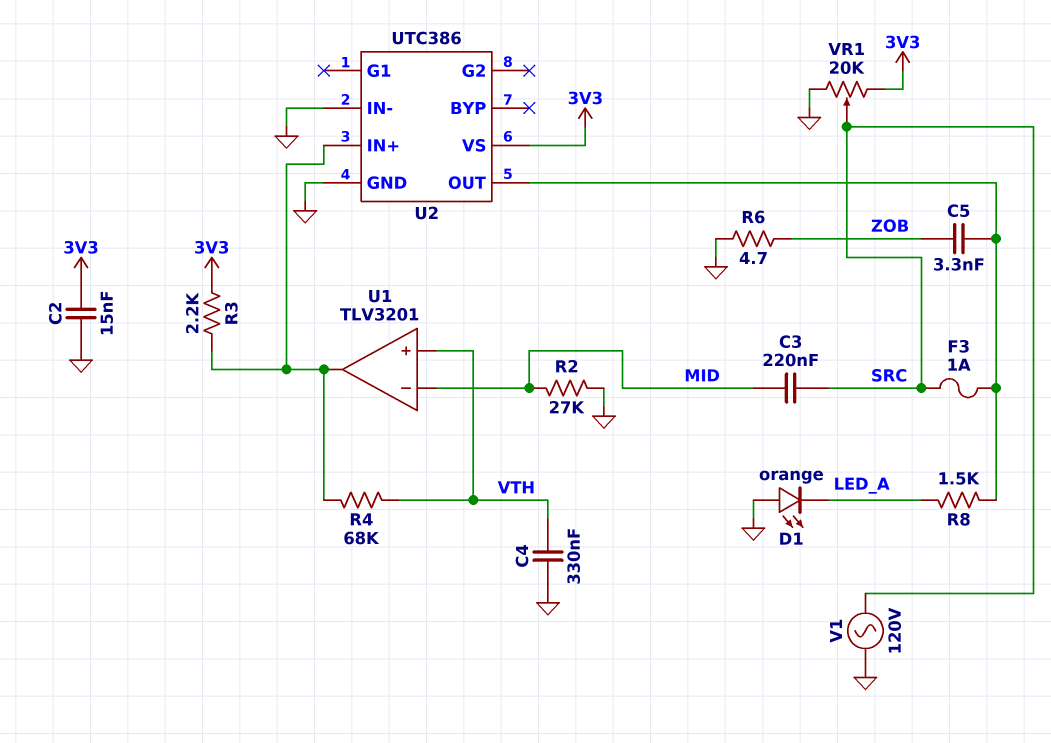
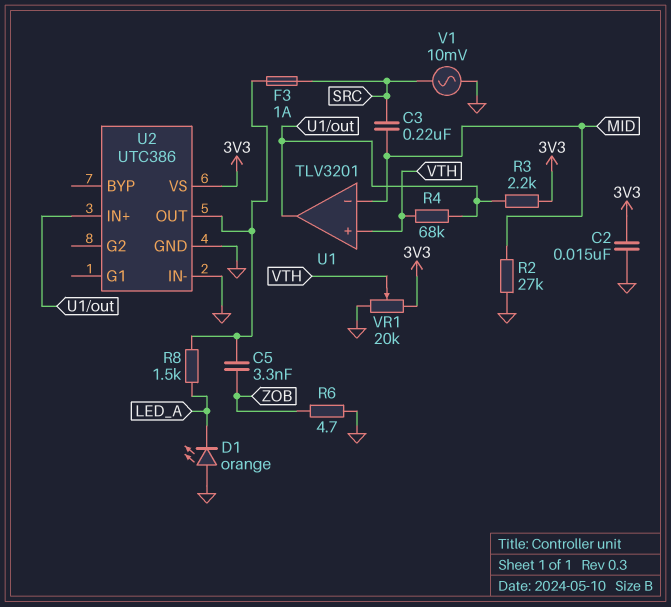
C4: 330nF (GND, VTH) -> none
V1: AC 120V (GND, SRC) -> AC 10mV (GND, SRC)
VR1: 20k (3V3, GND, wiper SRC) -> 20k (3V3, GND, wiper VTH)

